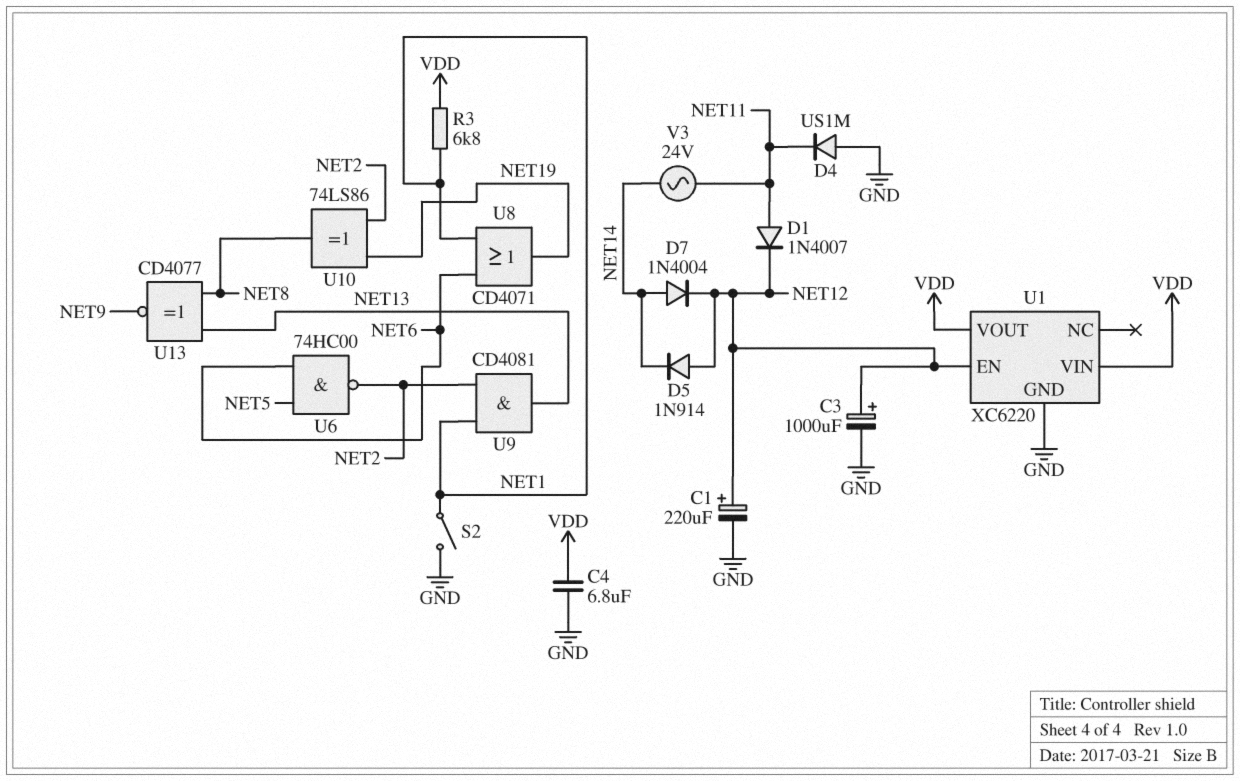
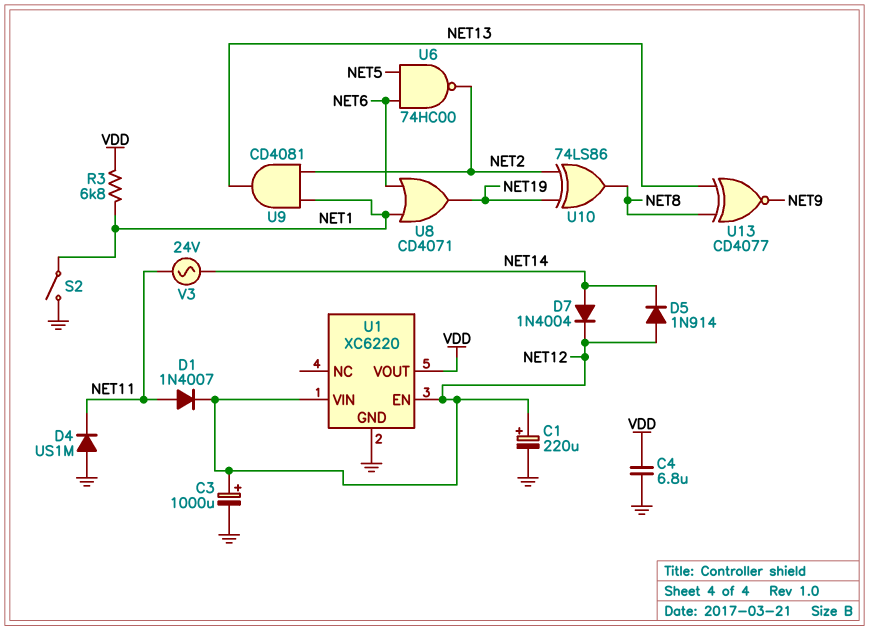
U1 pin VIN: VDD -> NET12

